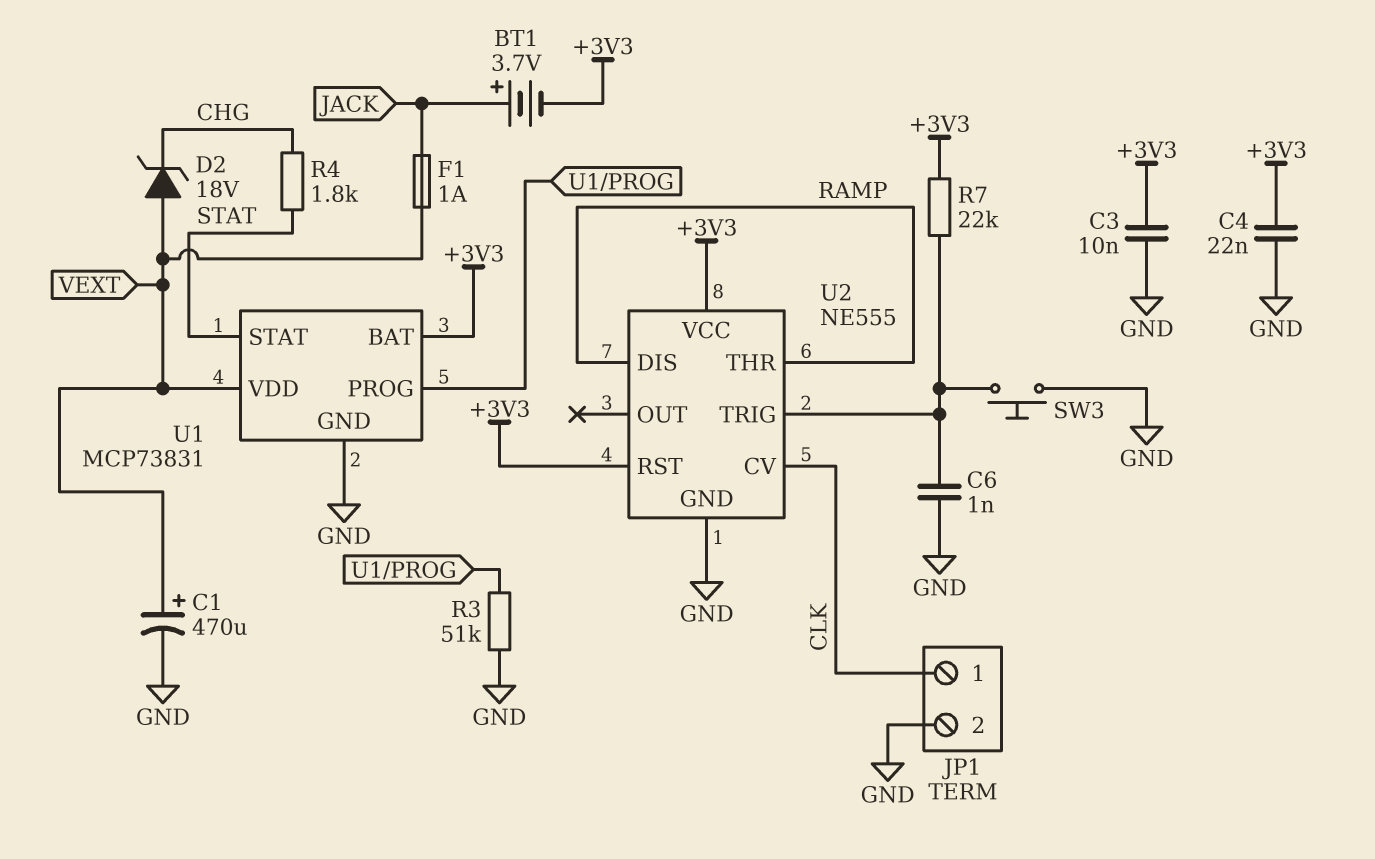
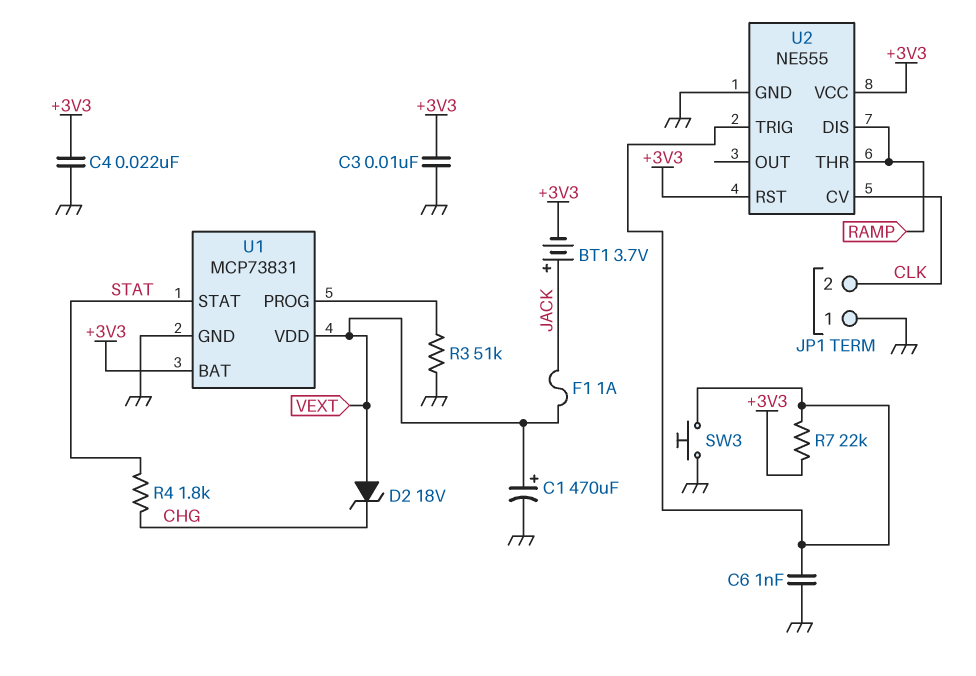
JP1 pin 1: CLK -> GND
JP1 pin 2: GND -> CLK

